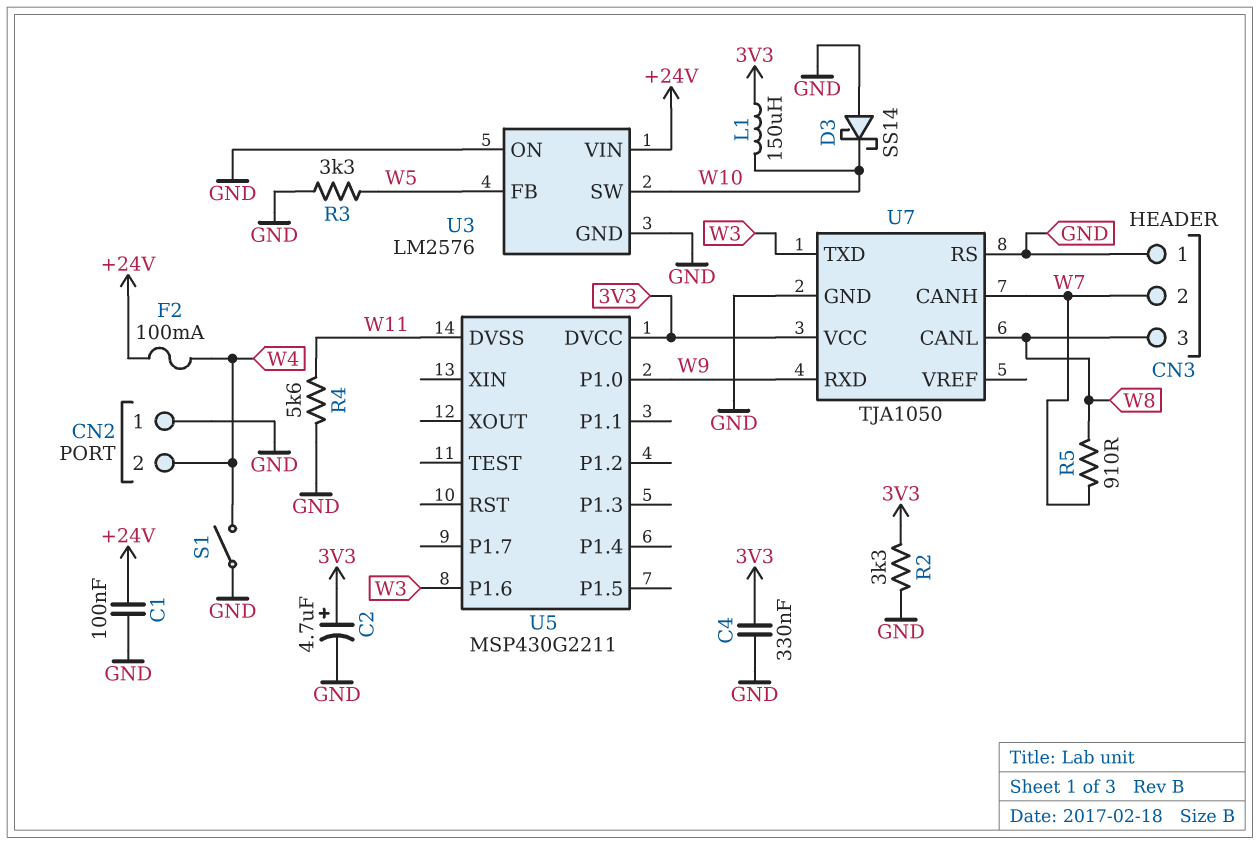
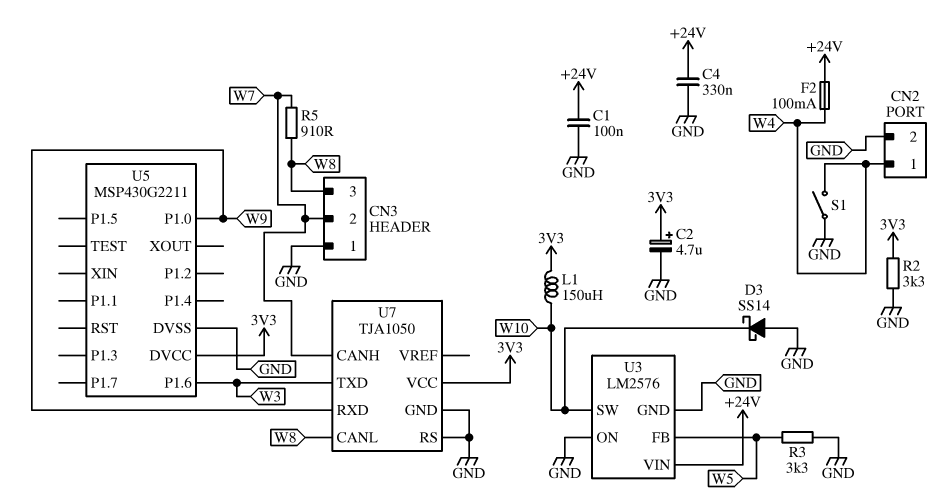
C4: 330nF (3V3, GND) -> 330nF (+24V, GND)
CN2 pin 1: GND -> W4
CN2 pin 2: W4 -> GND
R4: 5.6k (GND, W11) -> none
U5 pin DVSS: W11 -> GND

